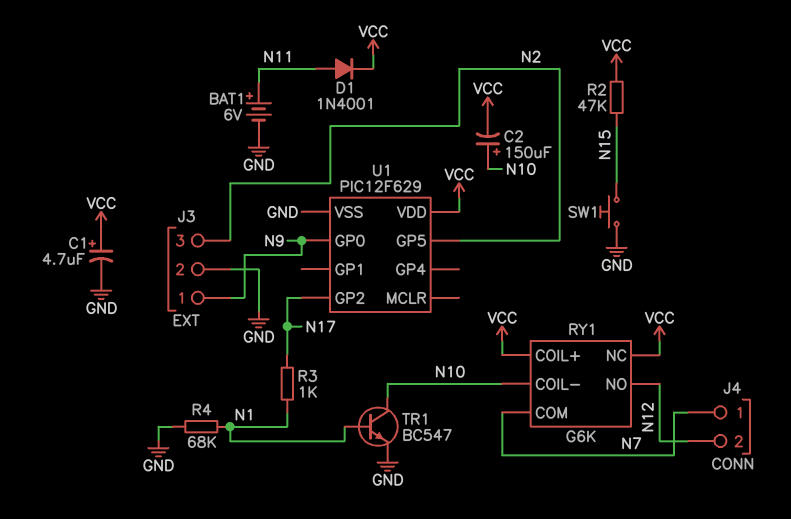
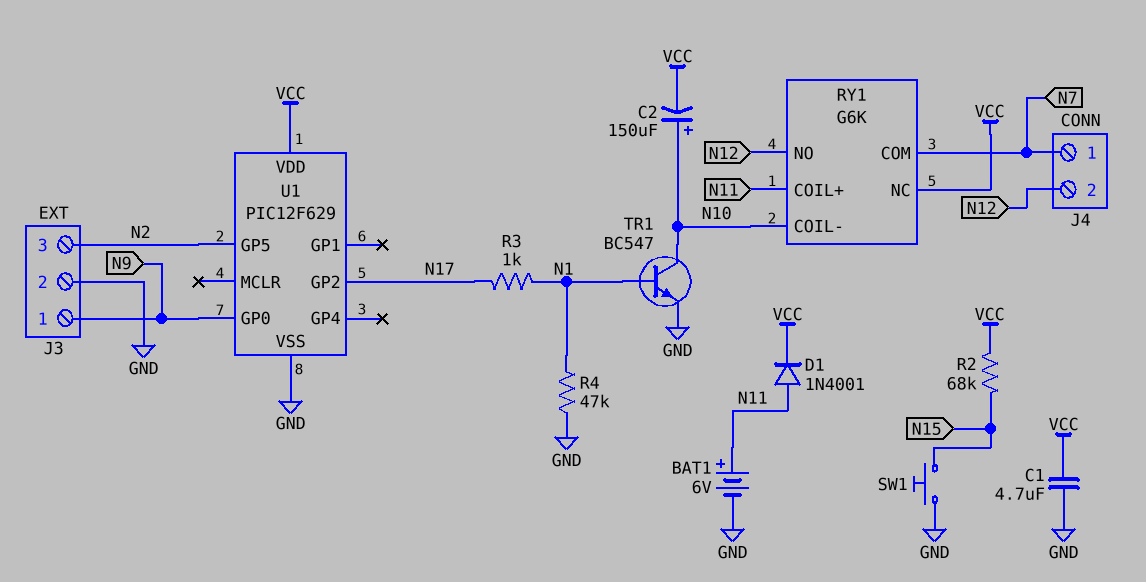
C1: 4.7uF (plus VCC, minus GND) -> 4.7uF (GND, VCC)
R2: 47k (N15, VCC) -> 68k (N15, VCC)
R4: 68k (GND, N1) -> 47k (GND, N1)
RY1 pin COIL+: VCC -> N11

